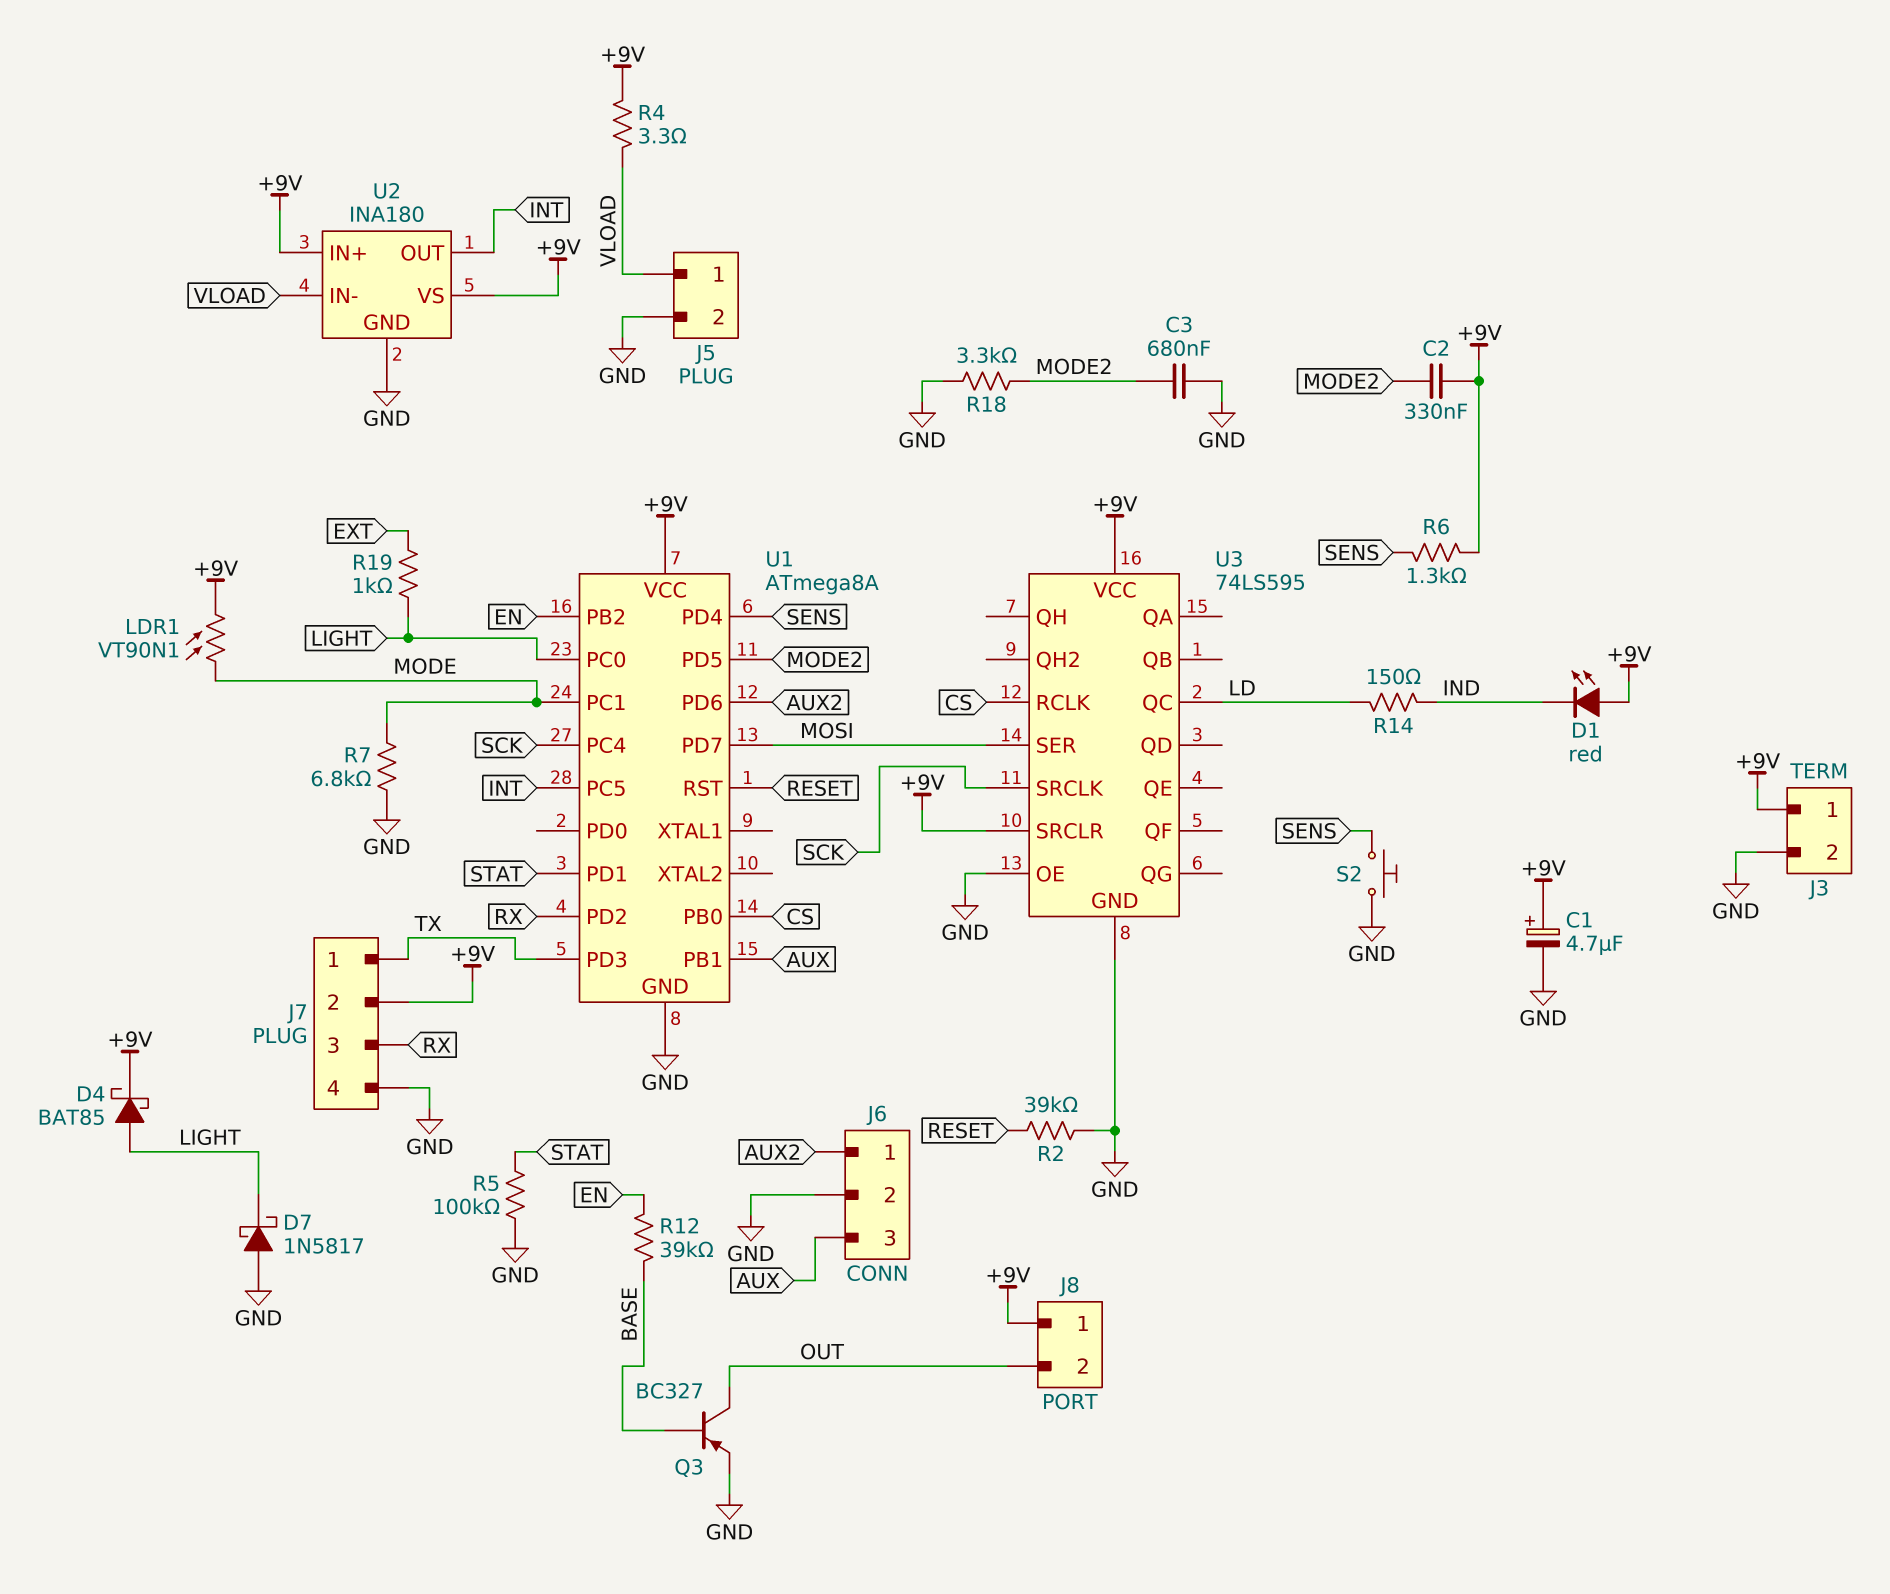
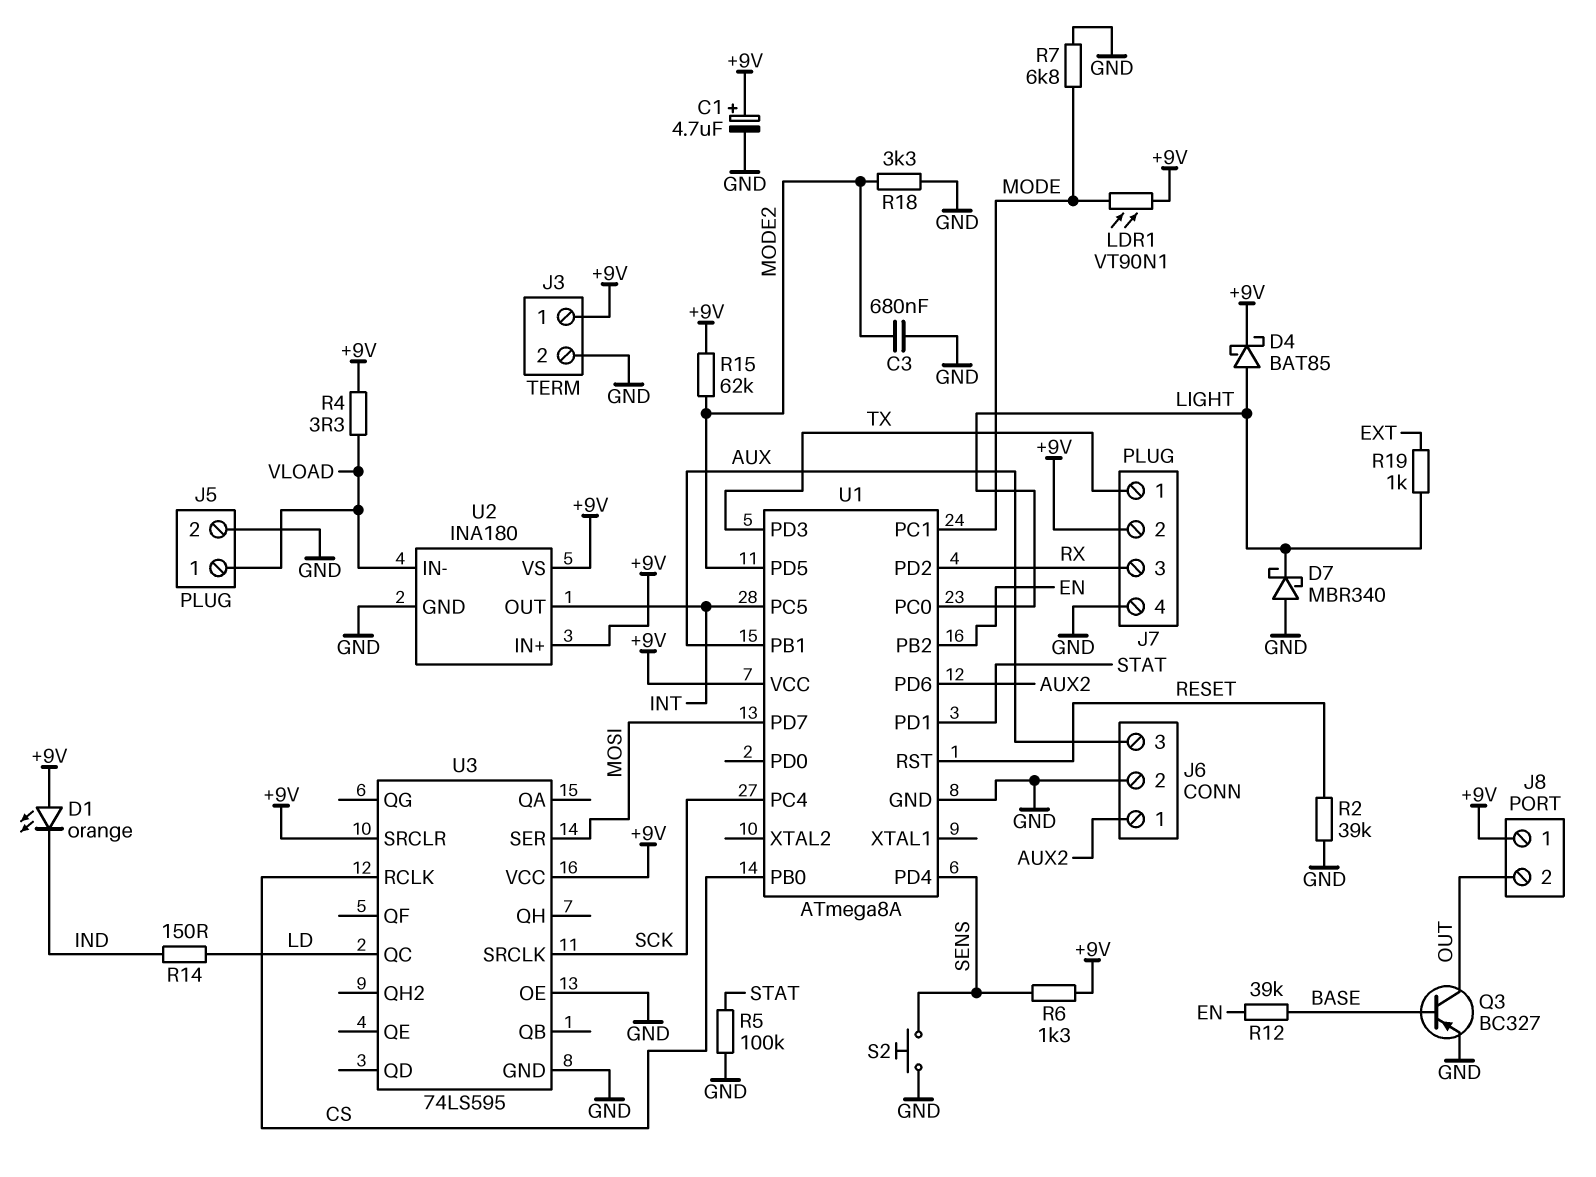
C2: 330nF (+9V, MODE2) -> none
D1: LED red (A +9V, K IND) -> LED orange (A +9V, K IND)
D7: schottky 1N5817 (A GND, K LIGHT) -> schottky MBR340 (A GND, K LIGHT)
R15: none -> 62k (+9V, MODE2)

